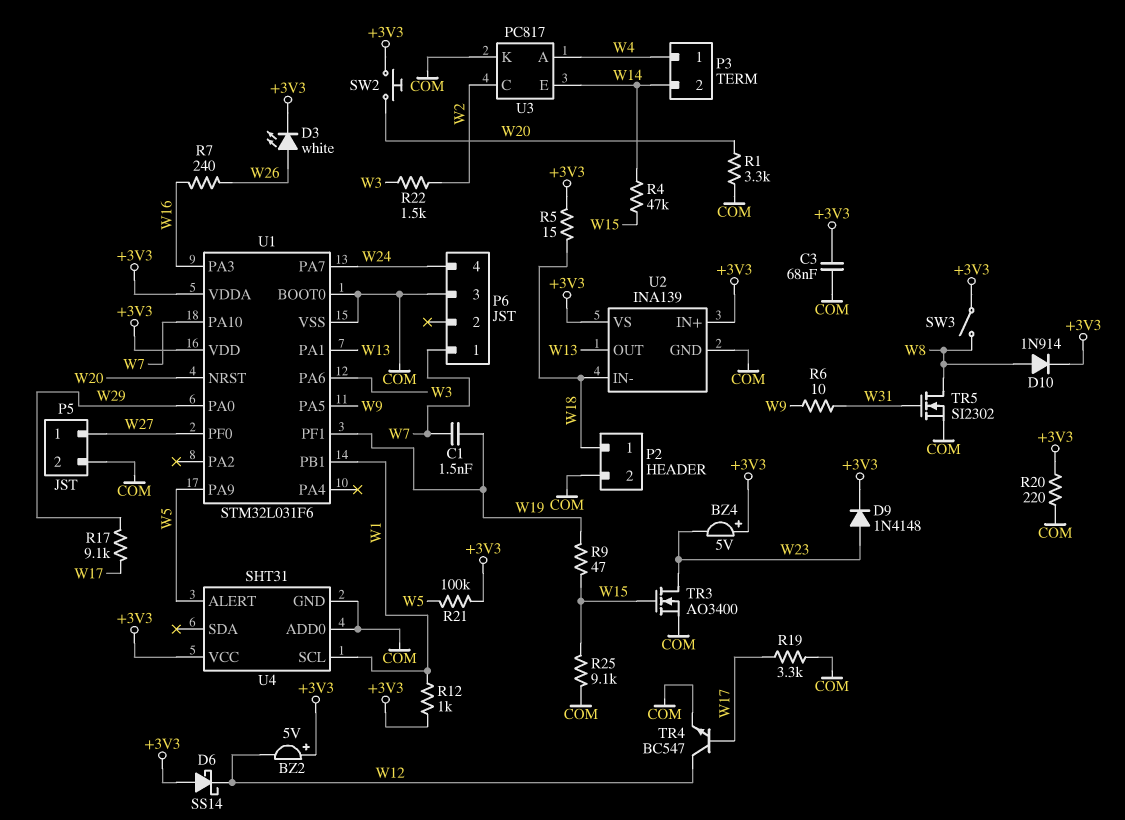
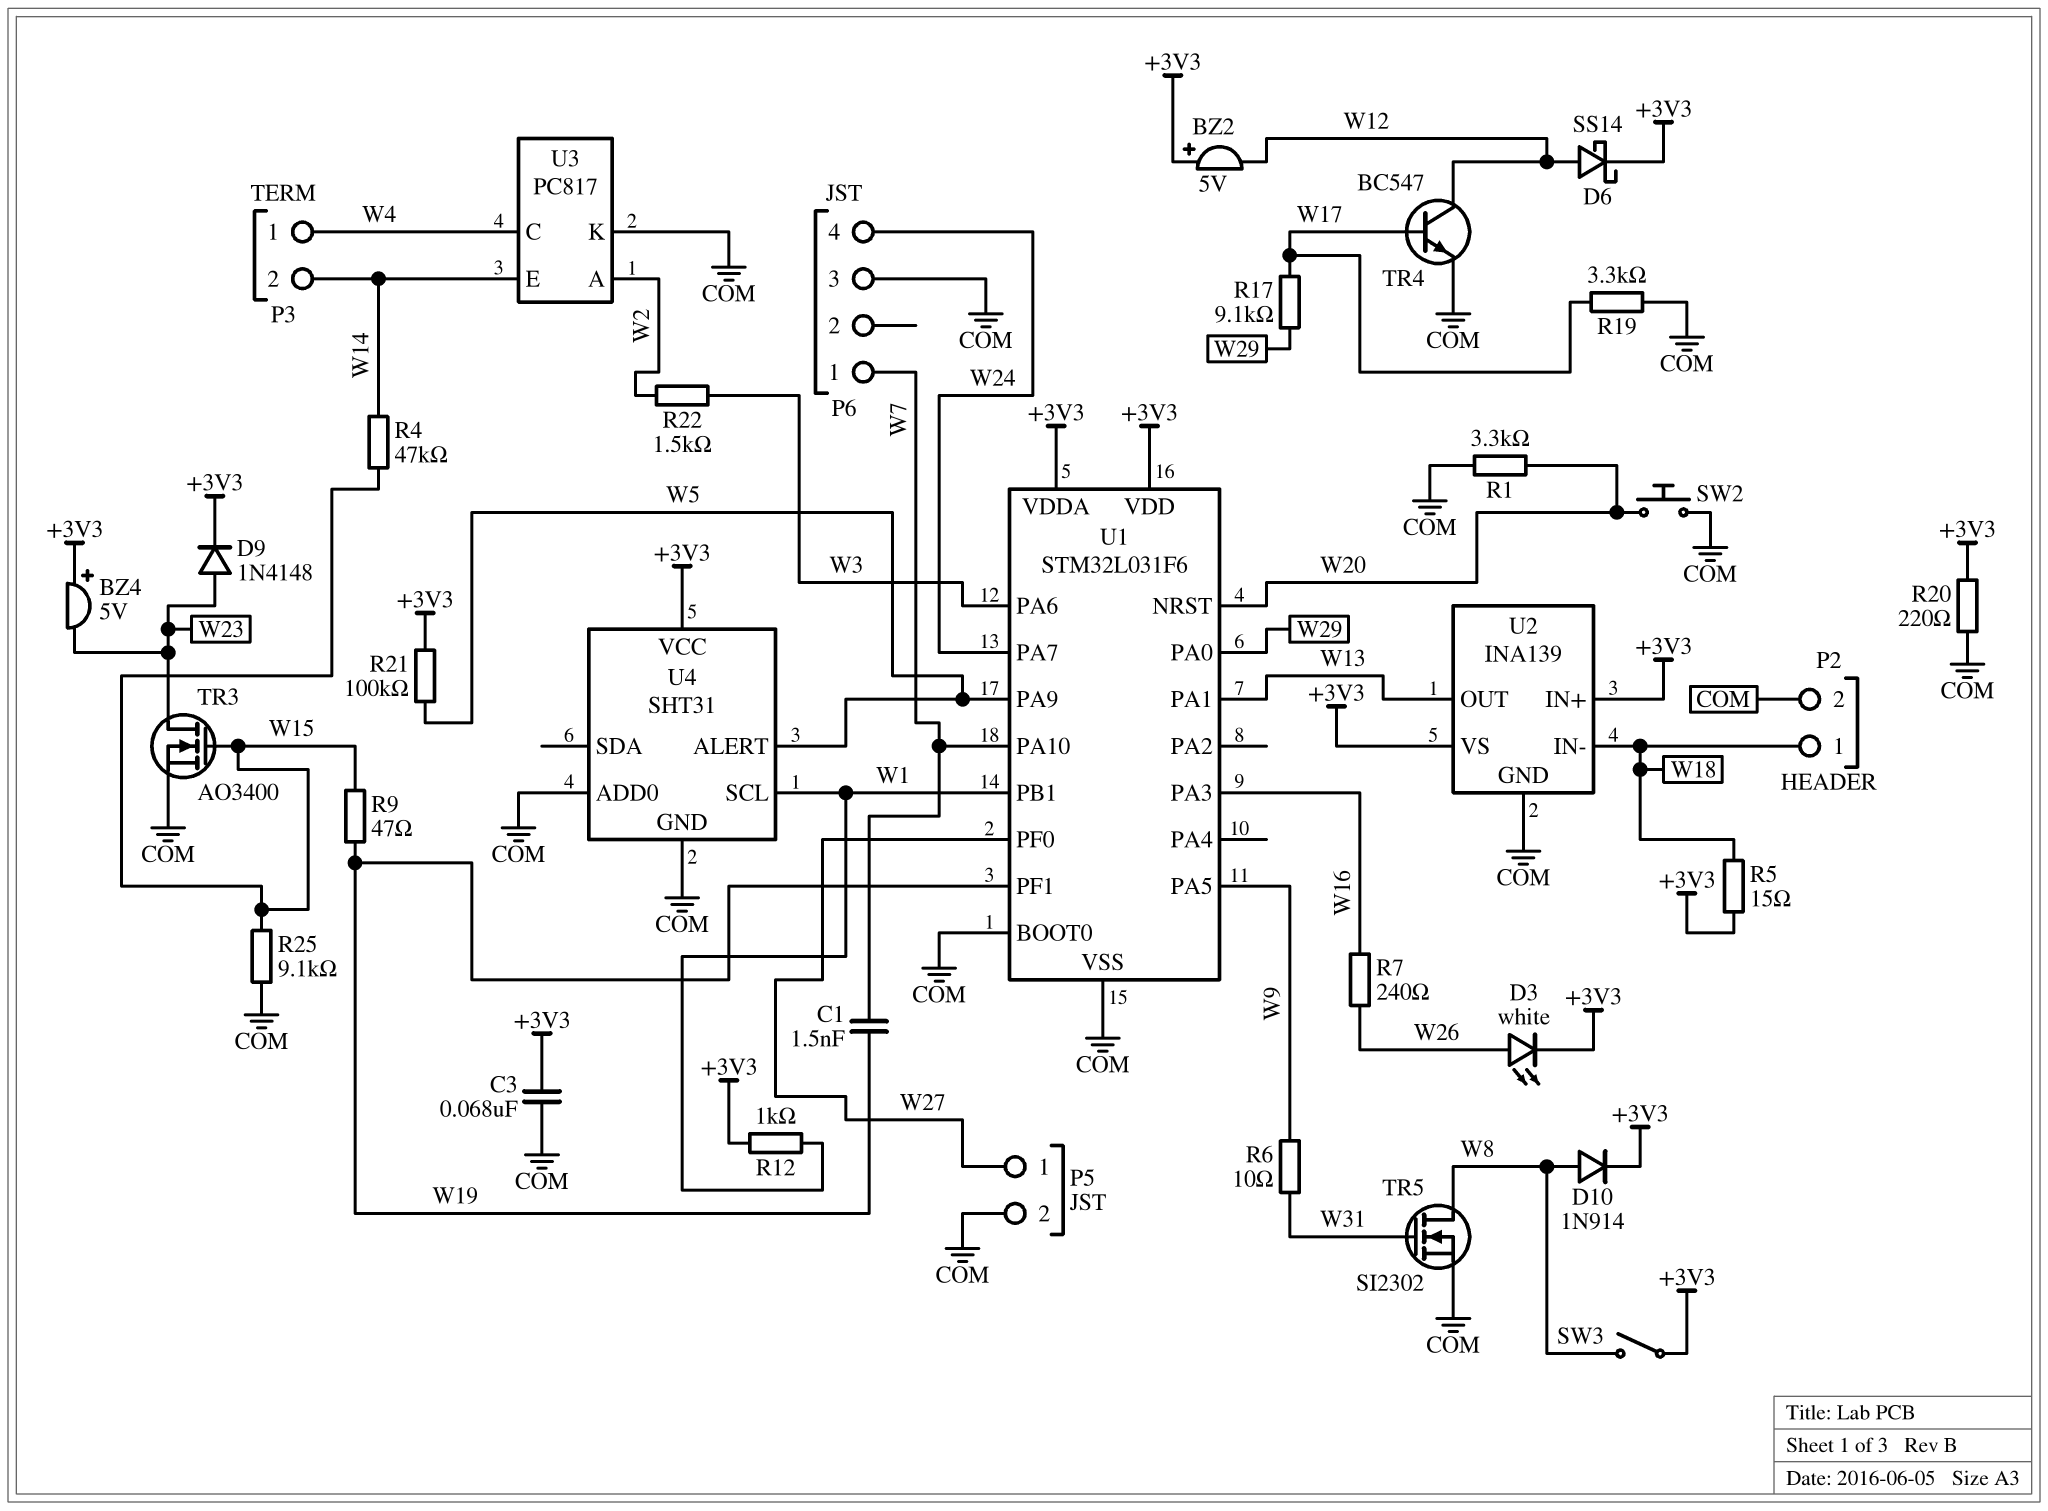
D6: schottky SS14 (A +3V3, K W12) -> schottky SS14 (A W12, K +3V3)
SW2: button (+3V3, W20) -> button (COM, W20)
U3 pin A: W4 -> W2
U3 pin C: W2 -> W4

